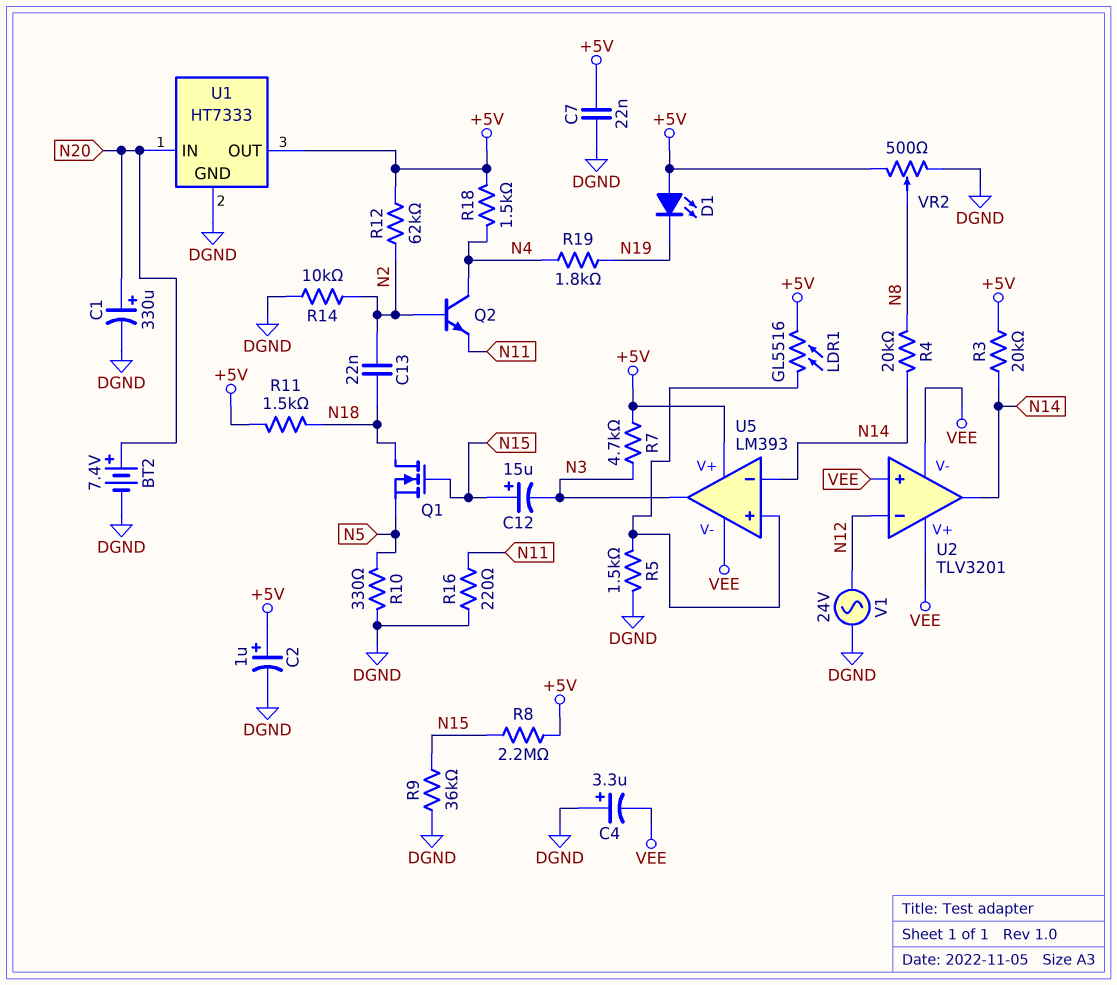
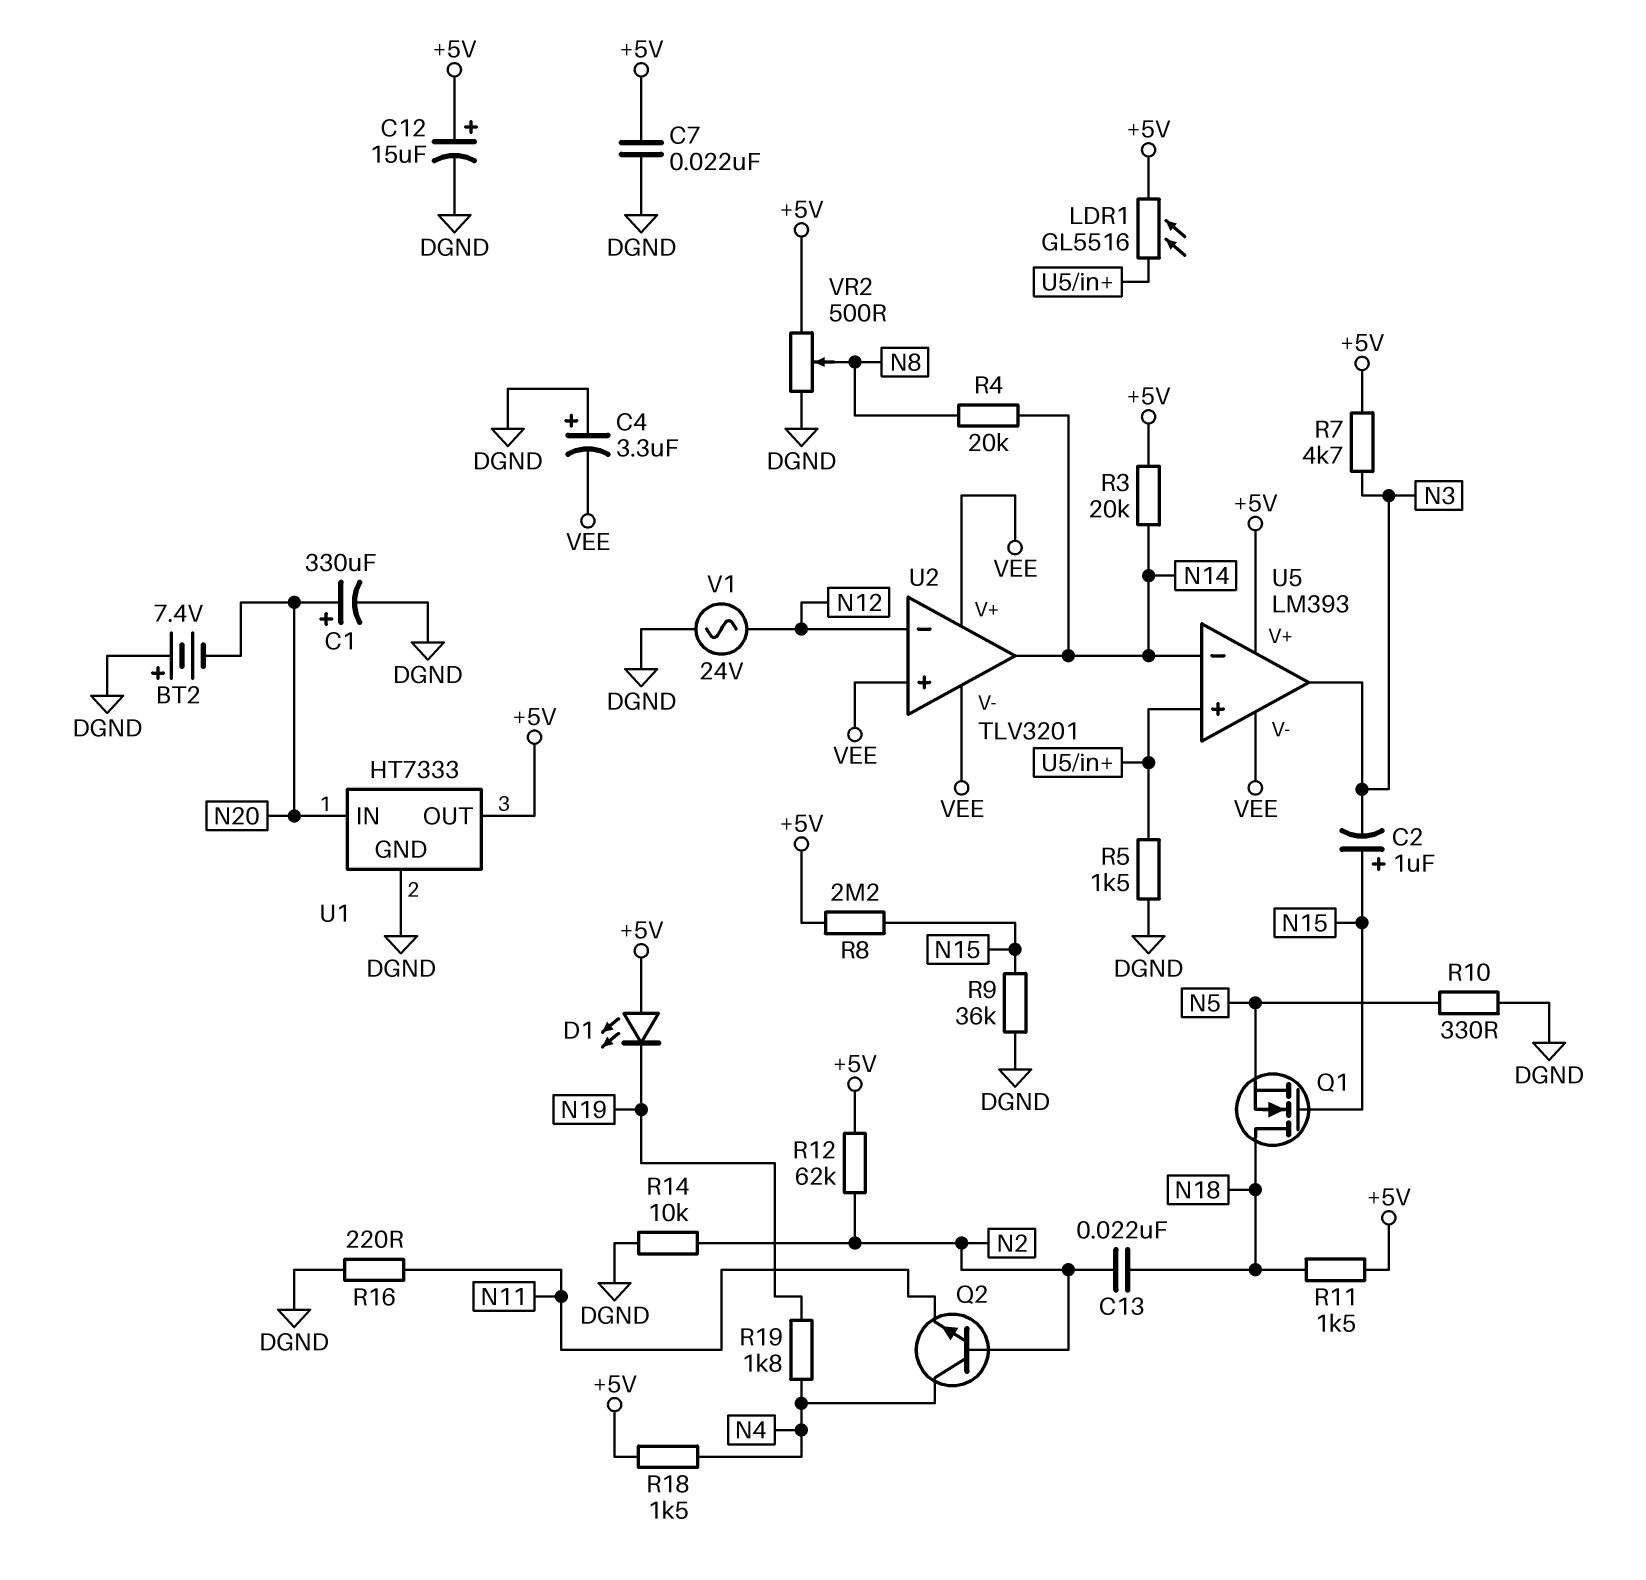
BT2: 7.4V (plus N20, minus DGND) -> 7.4V (plus DGND, minus N20)
C2: 1uF (plus +5V, minus DGND) -> 1uF (plus N15, minus N3)
C12: 15uF (plus N15, minus N3) -> 15uF (plus +5V, minus DGND)

